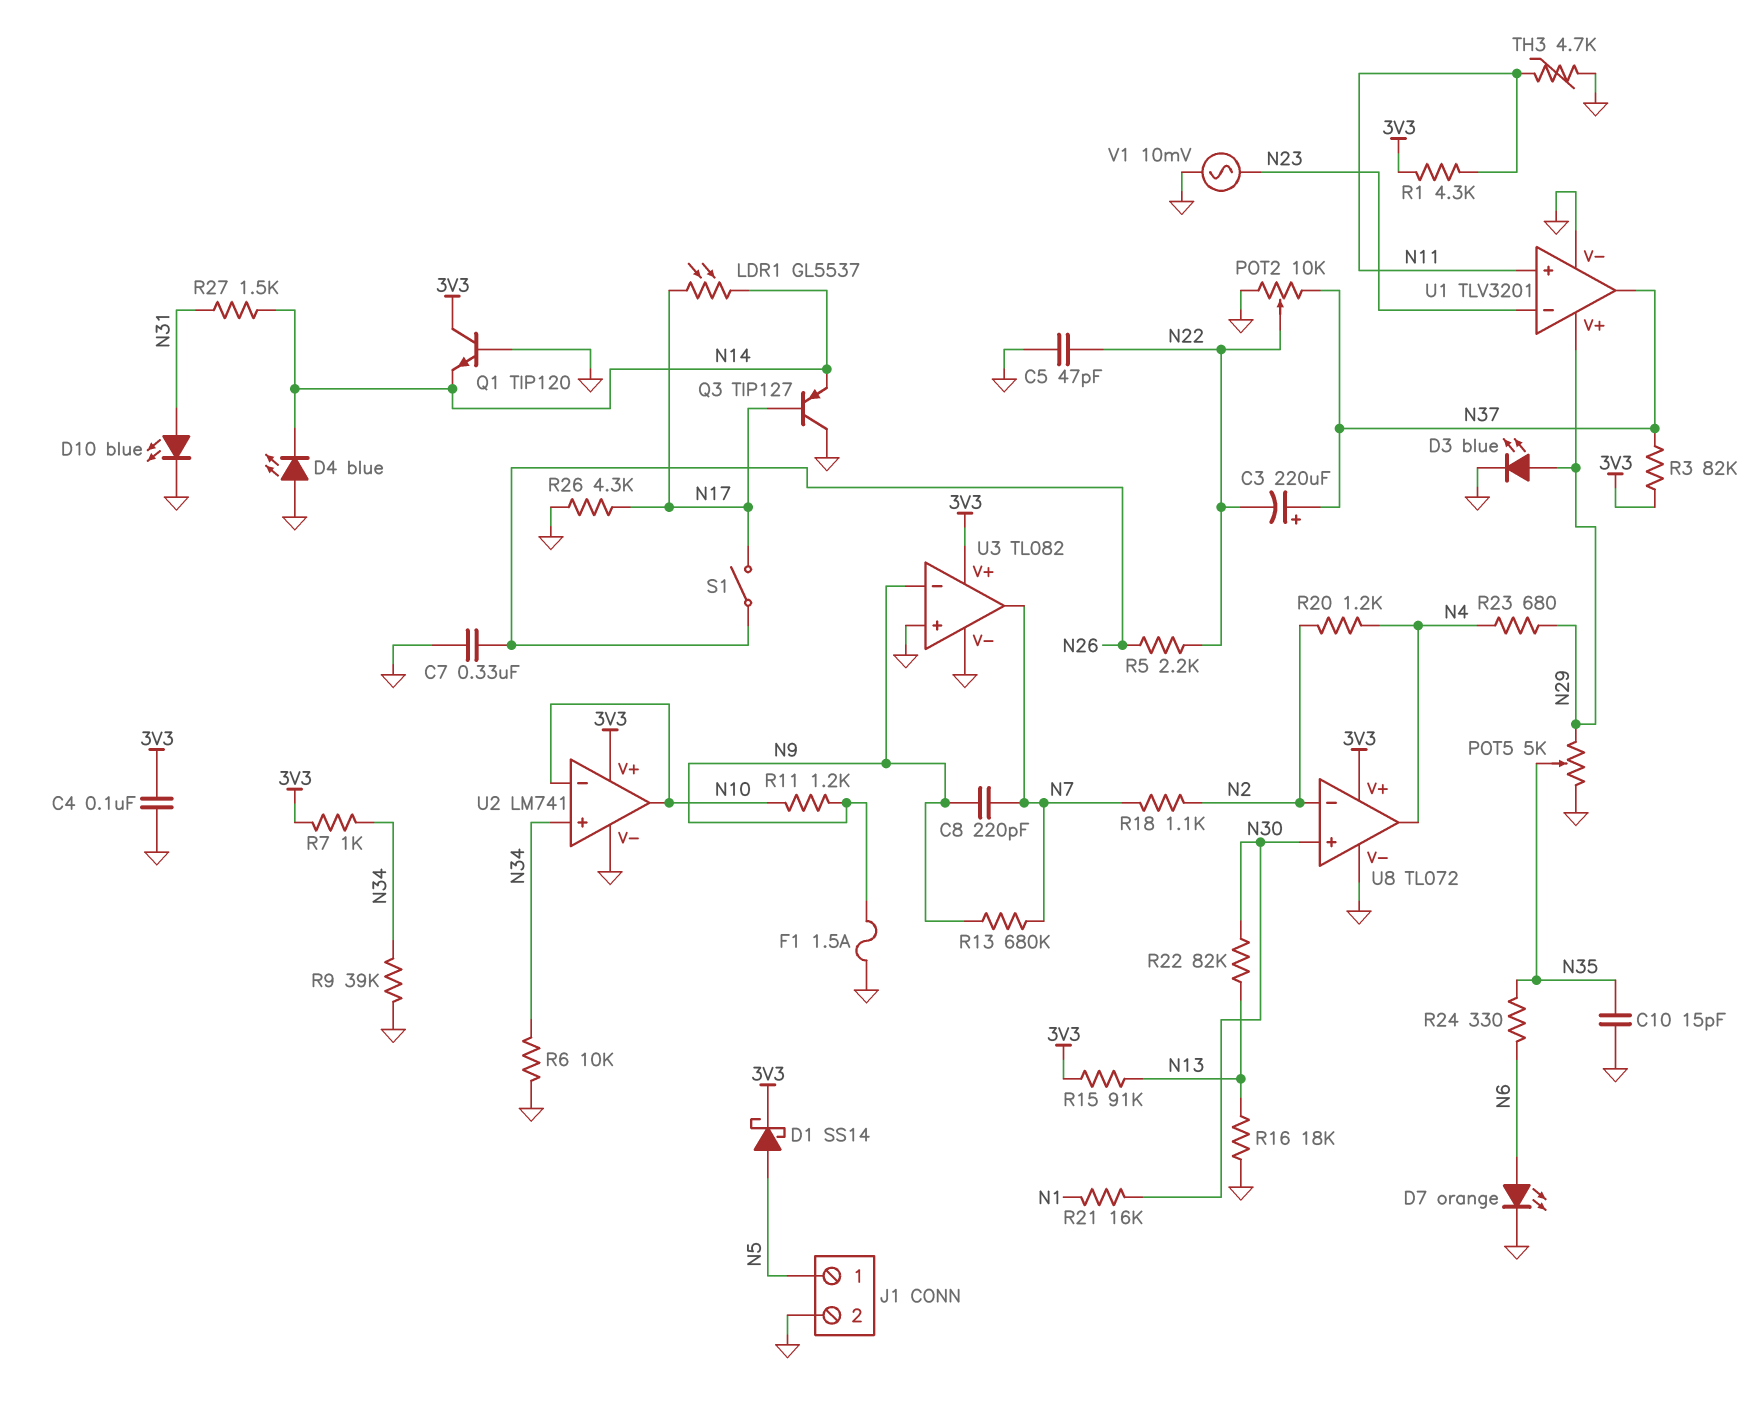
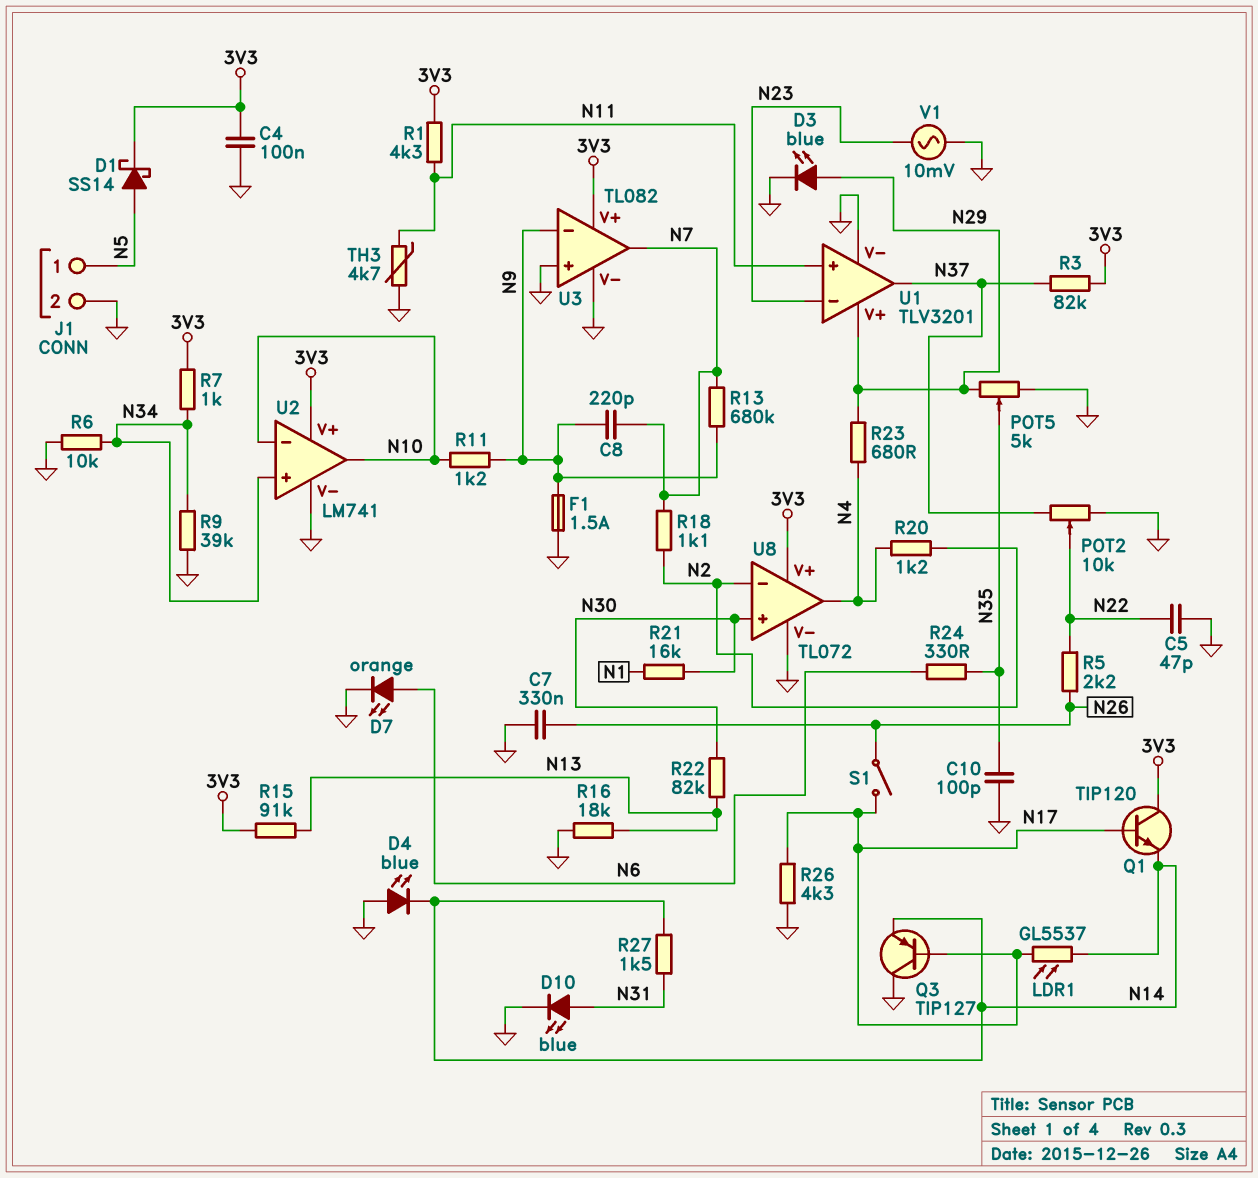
C3: 220uF (plus N37, minus N22) -> none
C10: 15pF (GND, N35) -> 100pF (GND, N35)
Q1: NPN TIP120 (B GND, C 3V3, E N14) -> NPN TIP120 (B N17, C 3V3, E N14)

